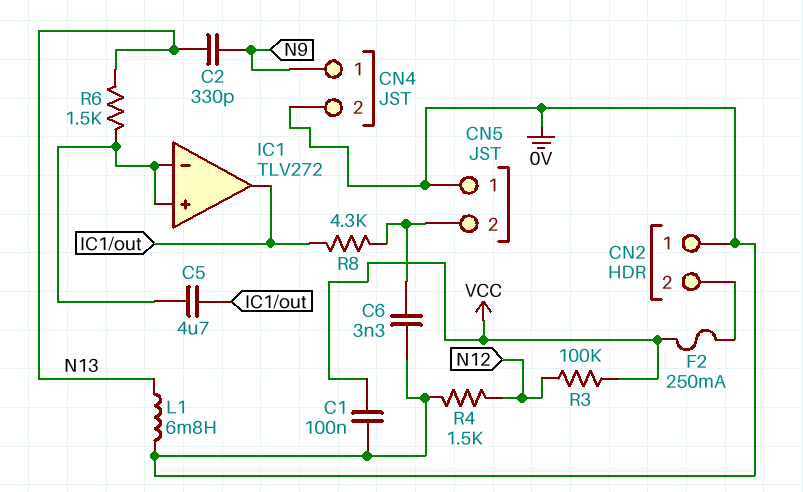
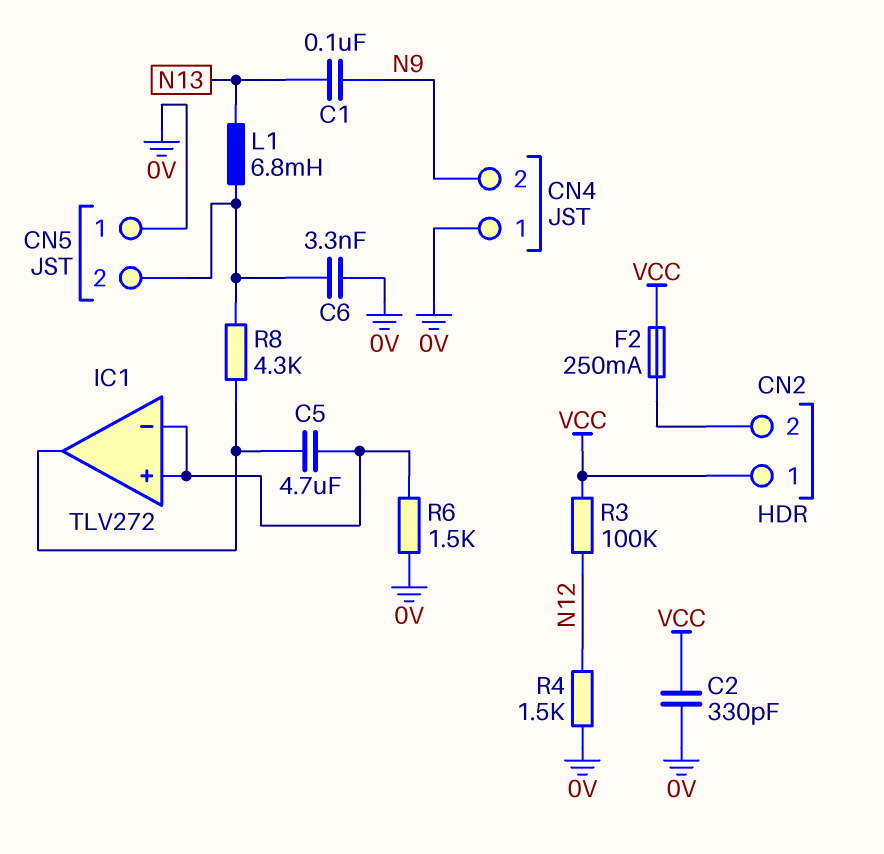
C1: 100nF (0V, VCC) -> 100nF (N9, N13)
C2: 330pF (N9, N13) -> 330pF (0V, VCC)
CN2 pin 1: 0V -> VCC
CN4 pin 1: N9 -> 0V
CN4 pin 2: 0V -> N9
L1: 6.8mH (0V, N13) -> 6.8mH (CN5/2, N13)
R6: 1.5k (IC1/in+, N13) -> 1.5k (0V, IC1/in+)

